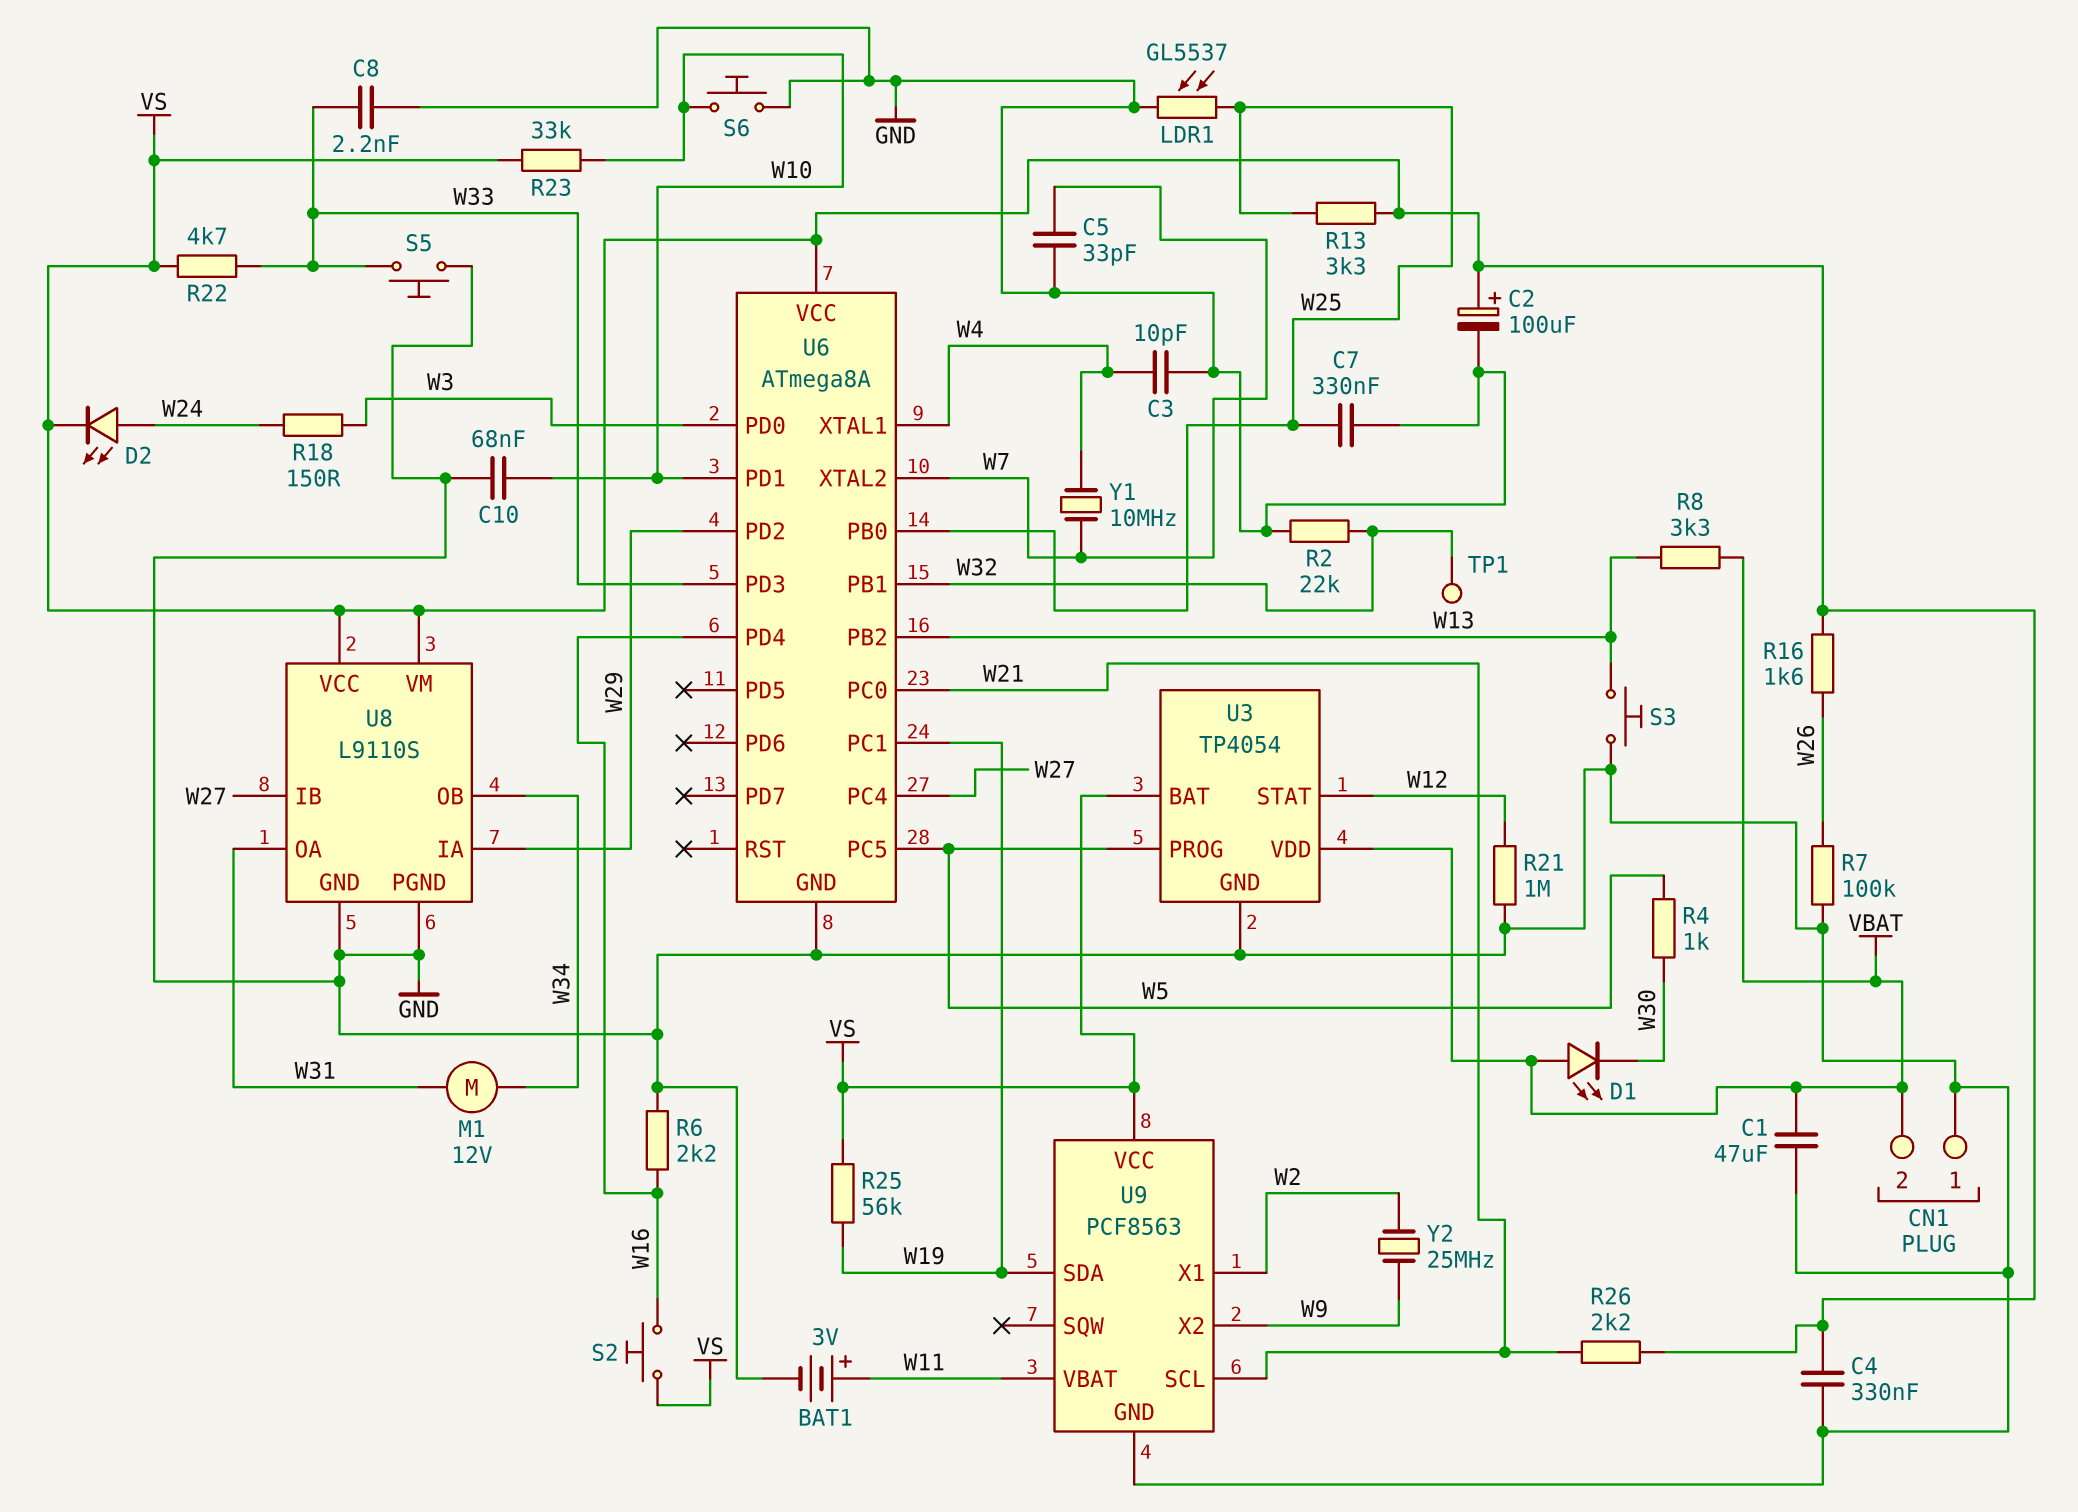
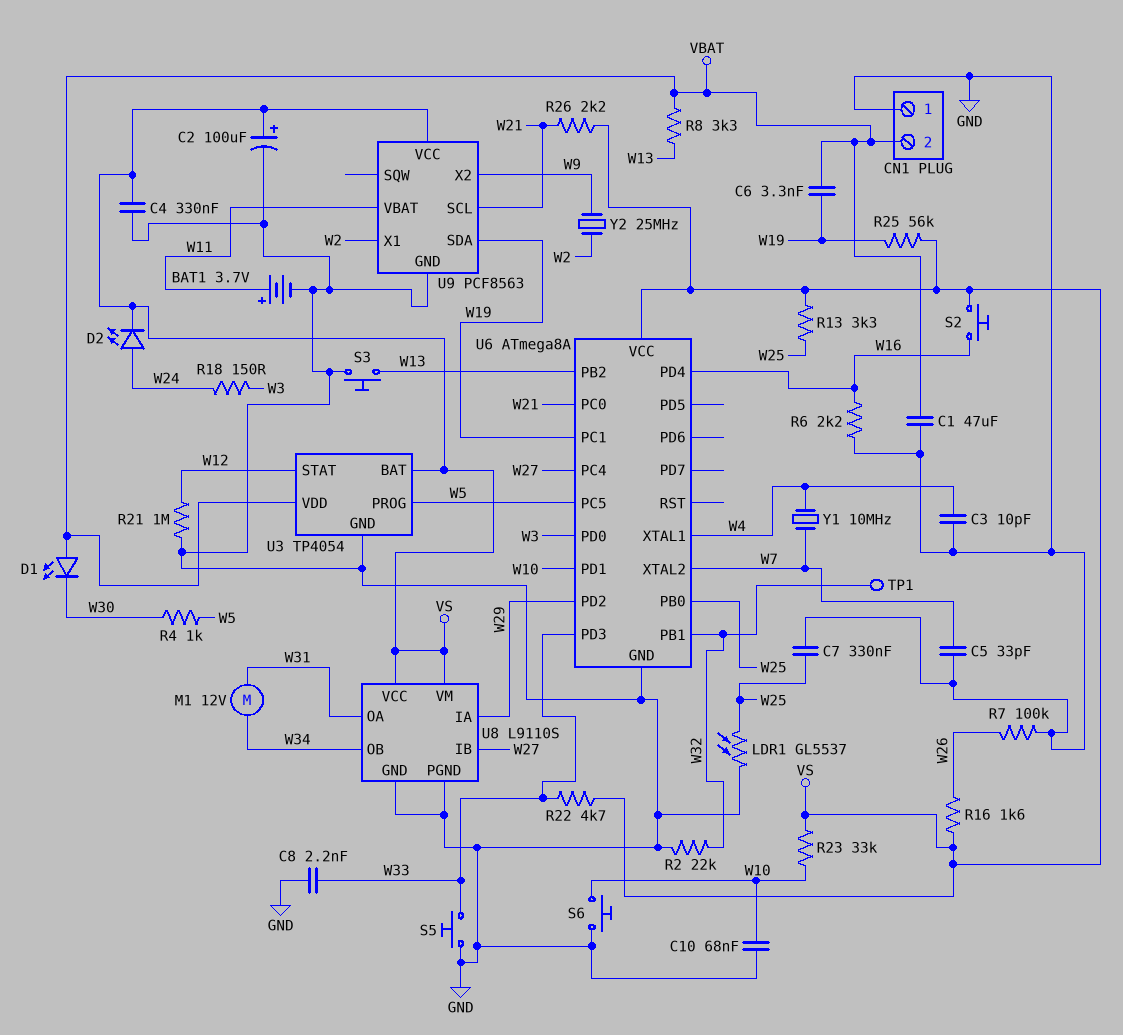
BAT1: 3V (plus W11, minus GND) -> 3.7V (plus W11, minus GND)
C6: none -> 3.3nF (VBAT, W19)

